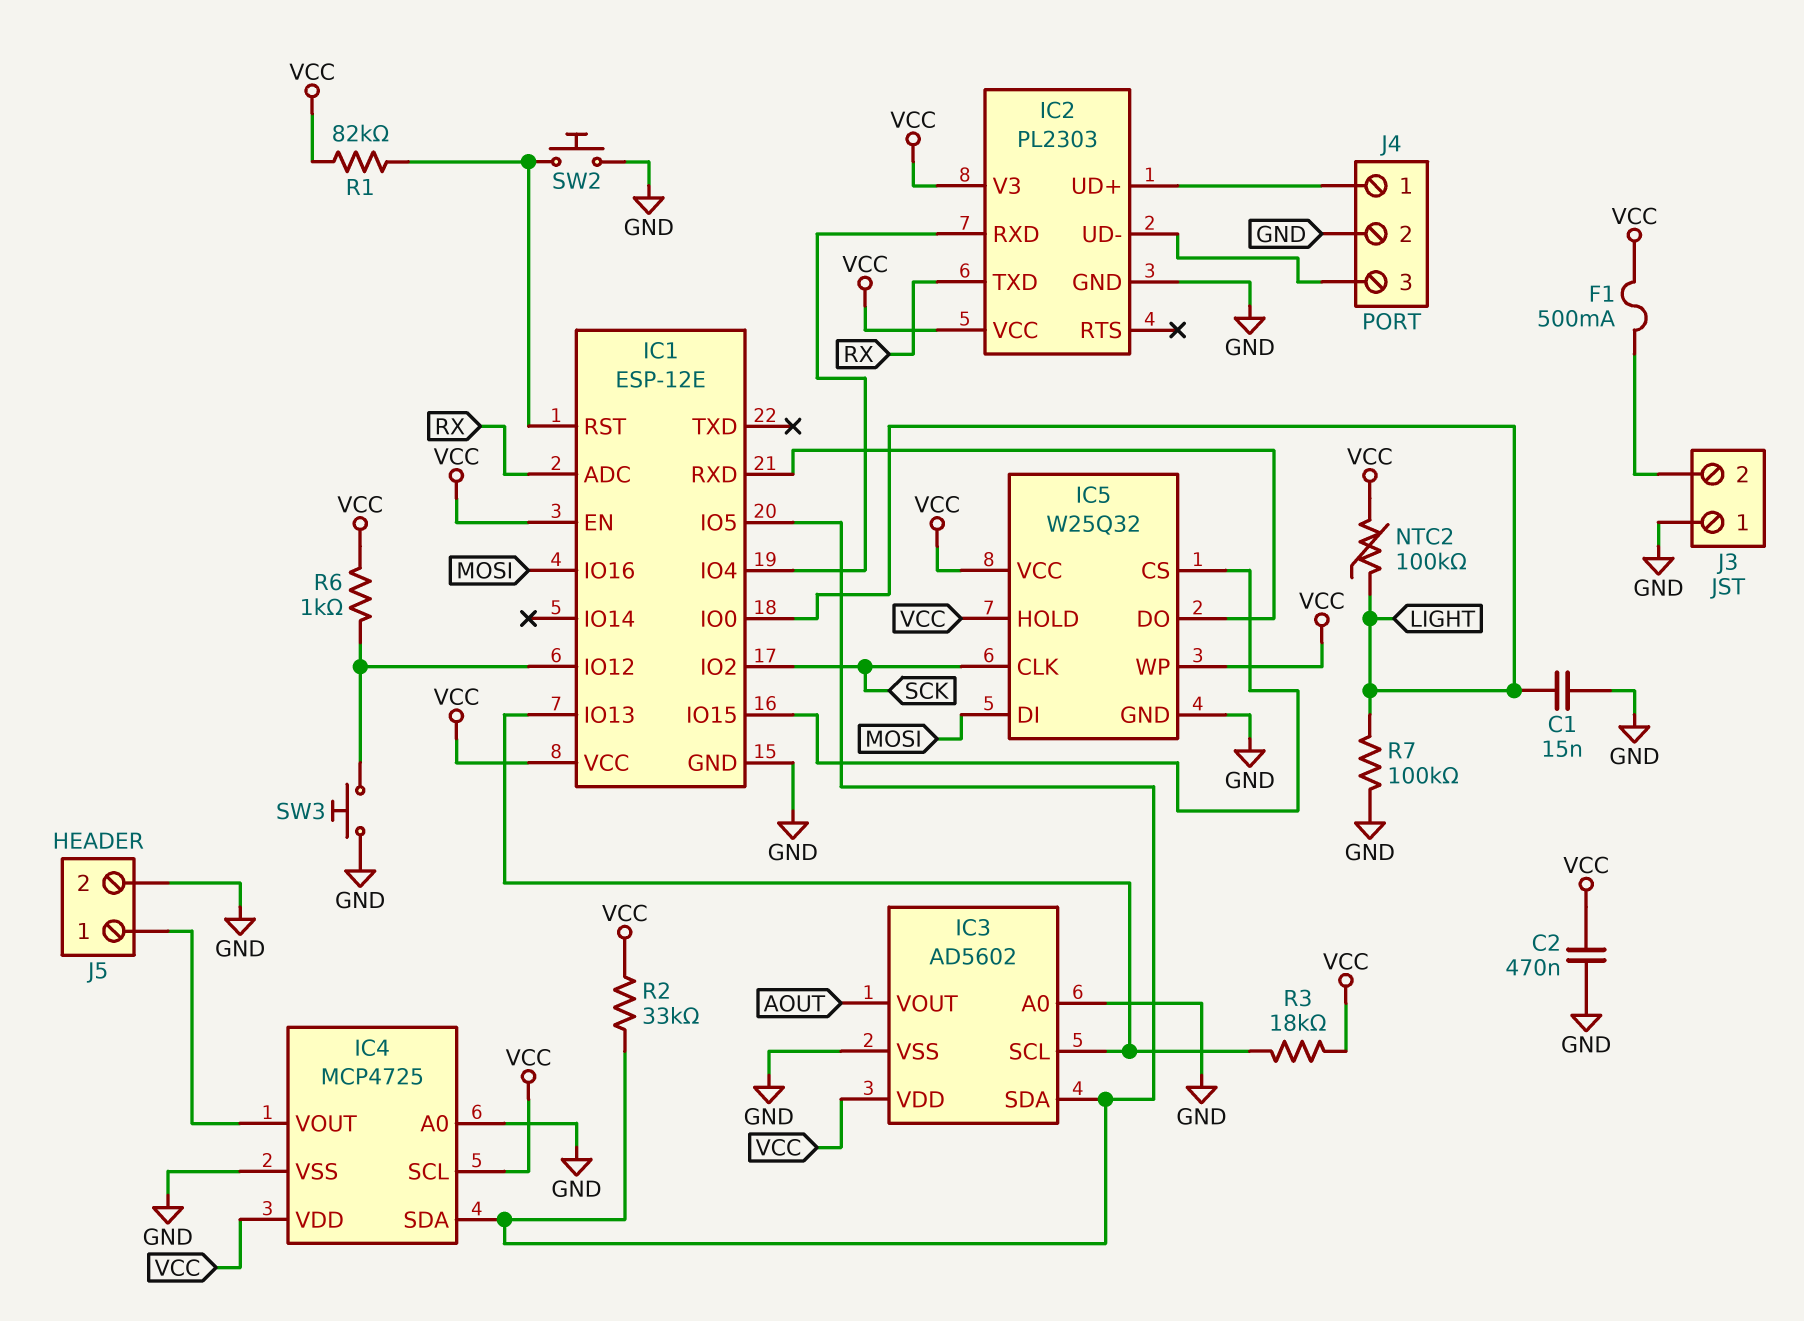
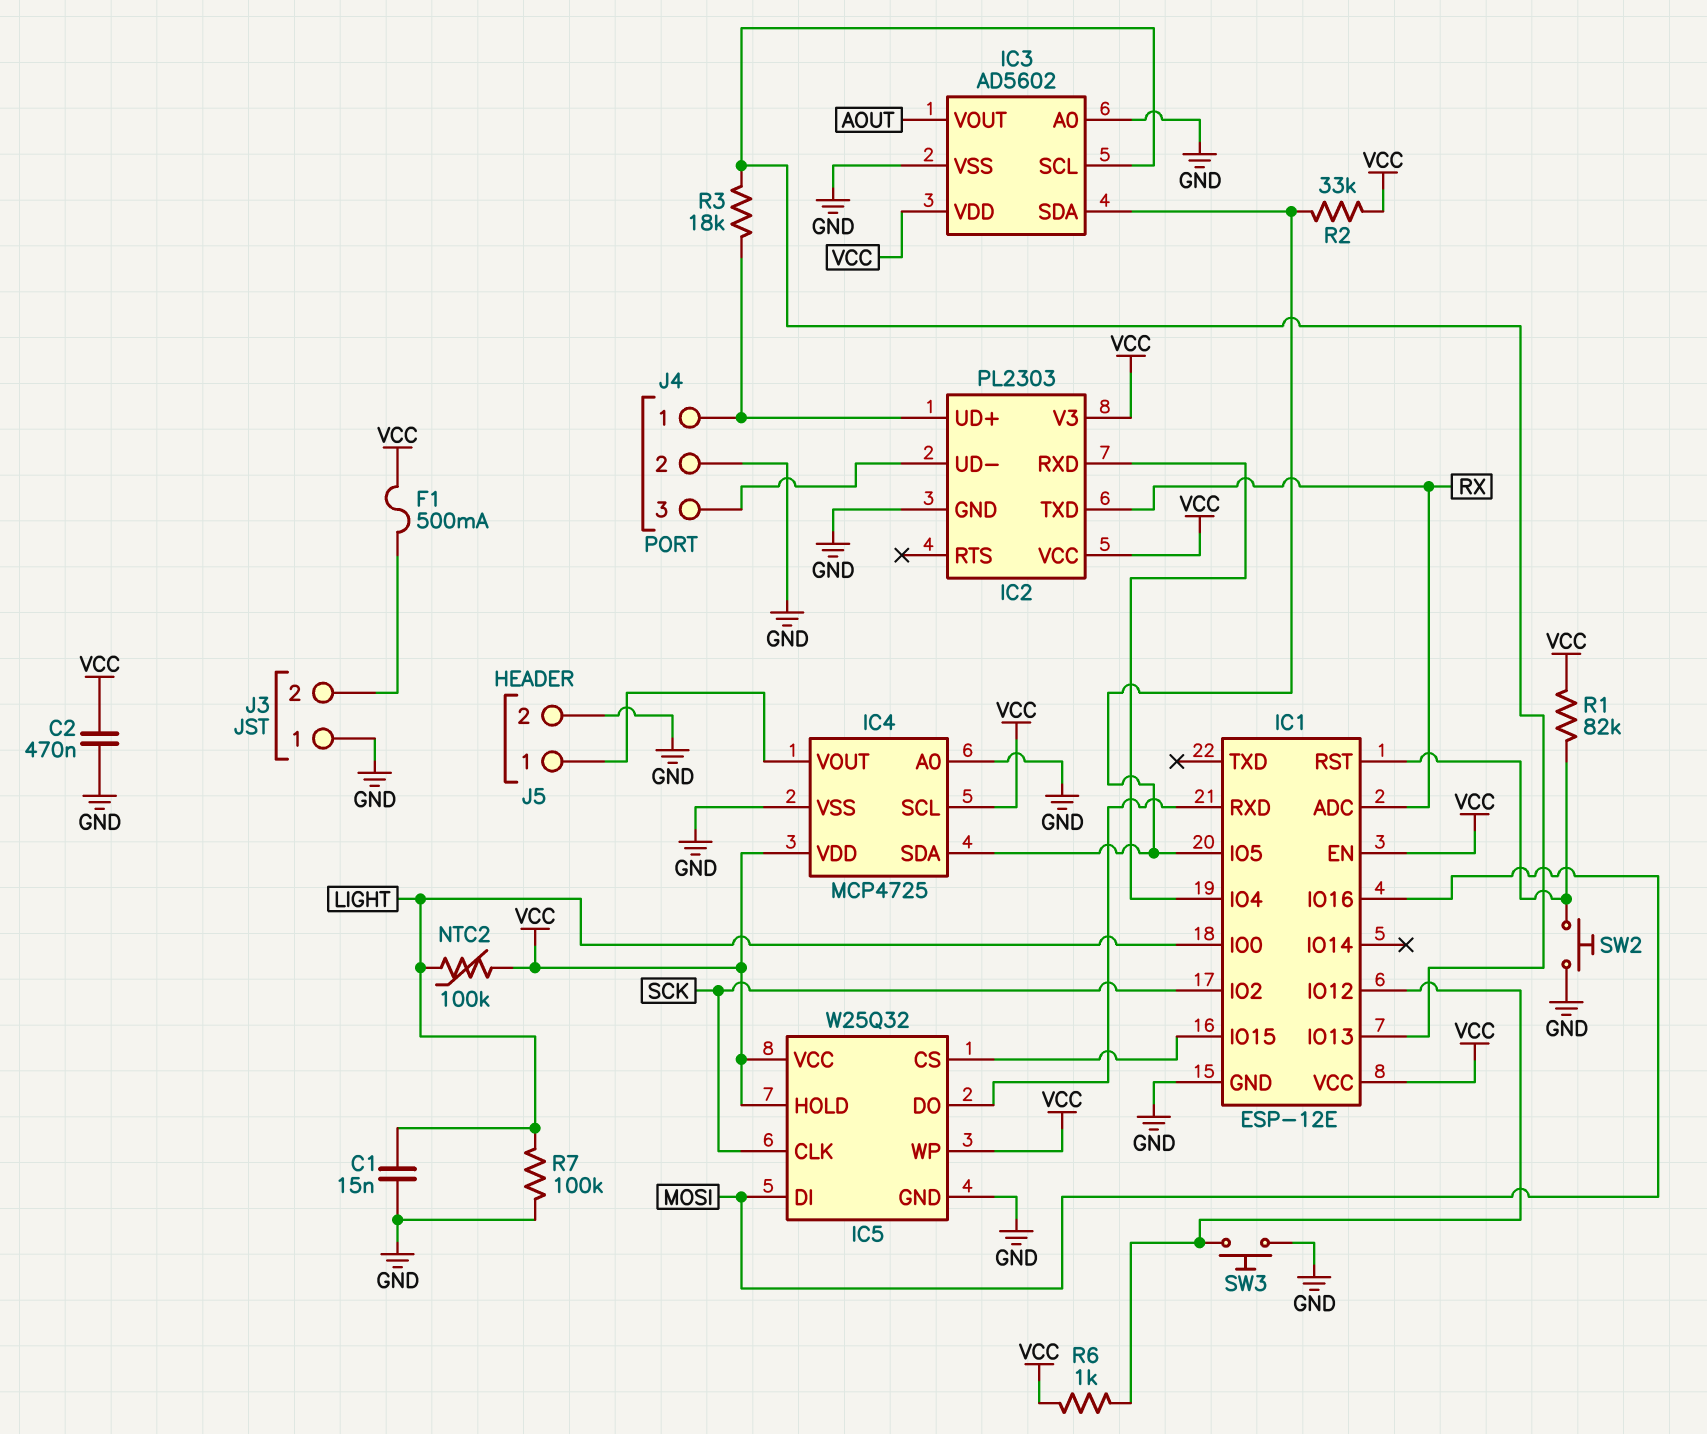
R3: 18k (IC1/IO13, VCC) -> 18k (IC1/IO13, IC2/UD+)

